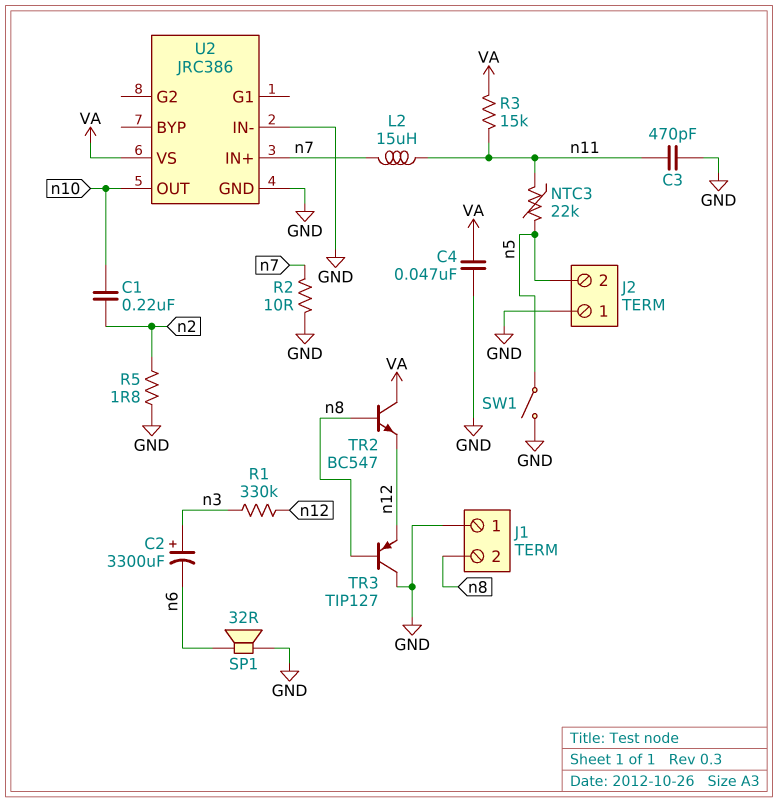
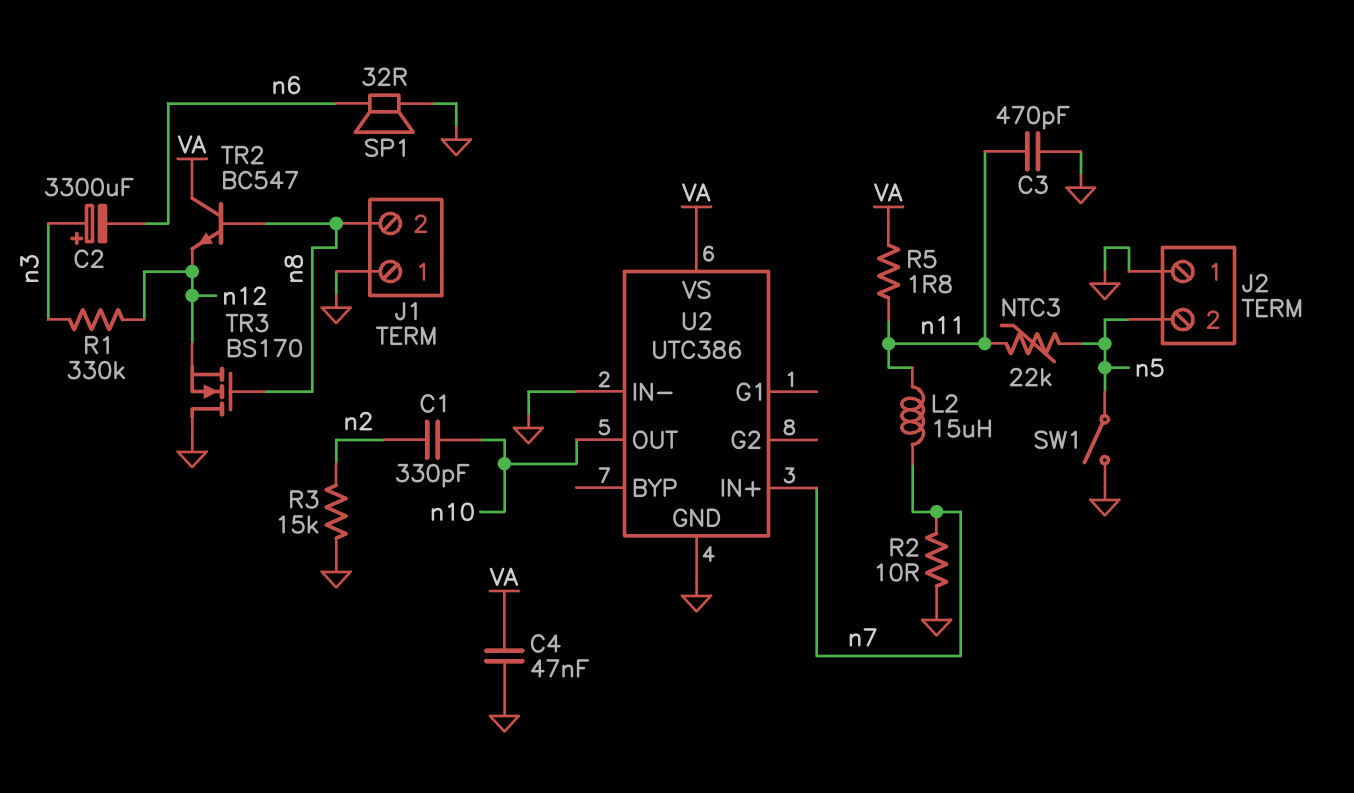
C1: 220nF (n2, n10) -> 330pF (n2, n10)
R3: 15k (VA, n11) -> 15k (GND, n2)
R5: 1.8 (GND, n2) -> 1.8 (VA, n11)
TR3: PNP TIP127 (B n8, C GND, E n12) -> NMOS BS170 (G n8, D GND, S n12)
U2: JRC386 -> UTC386

